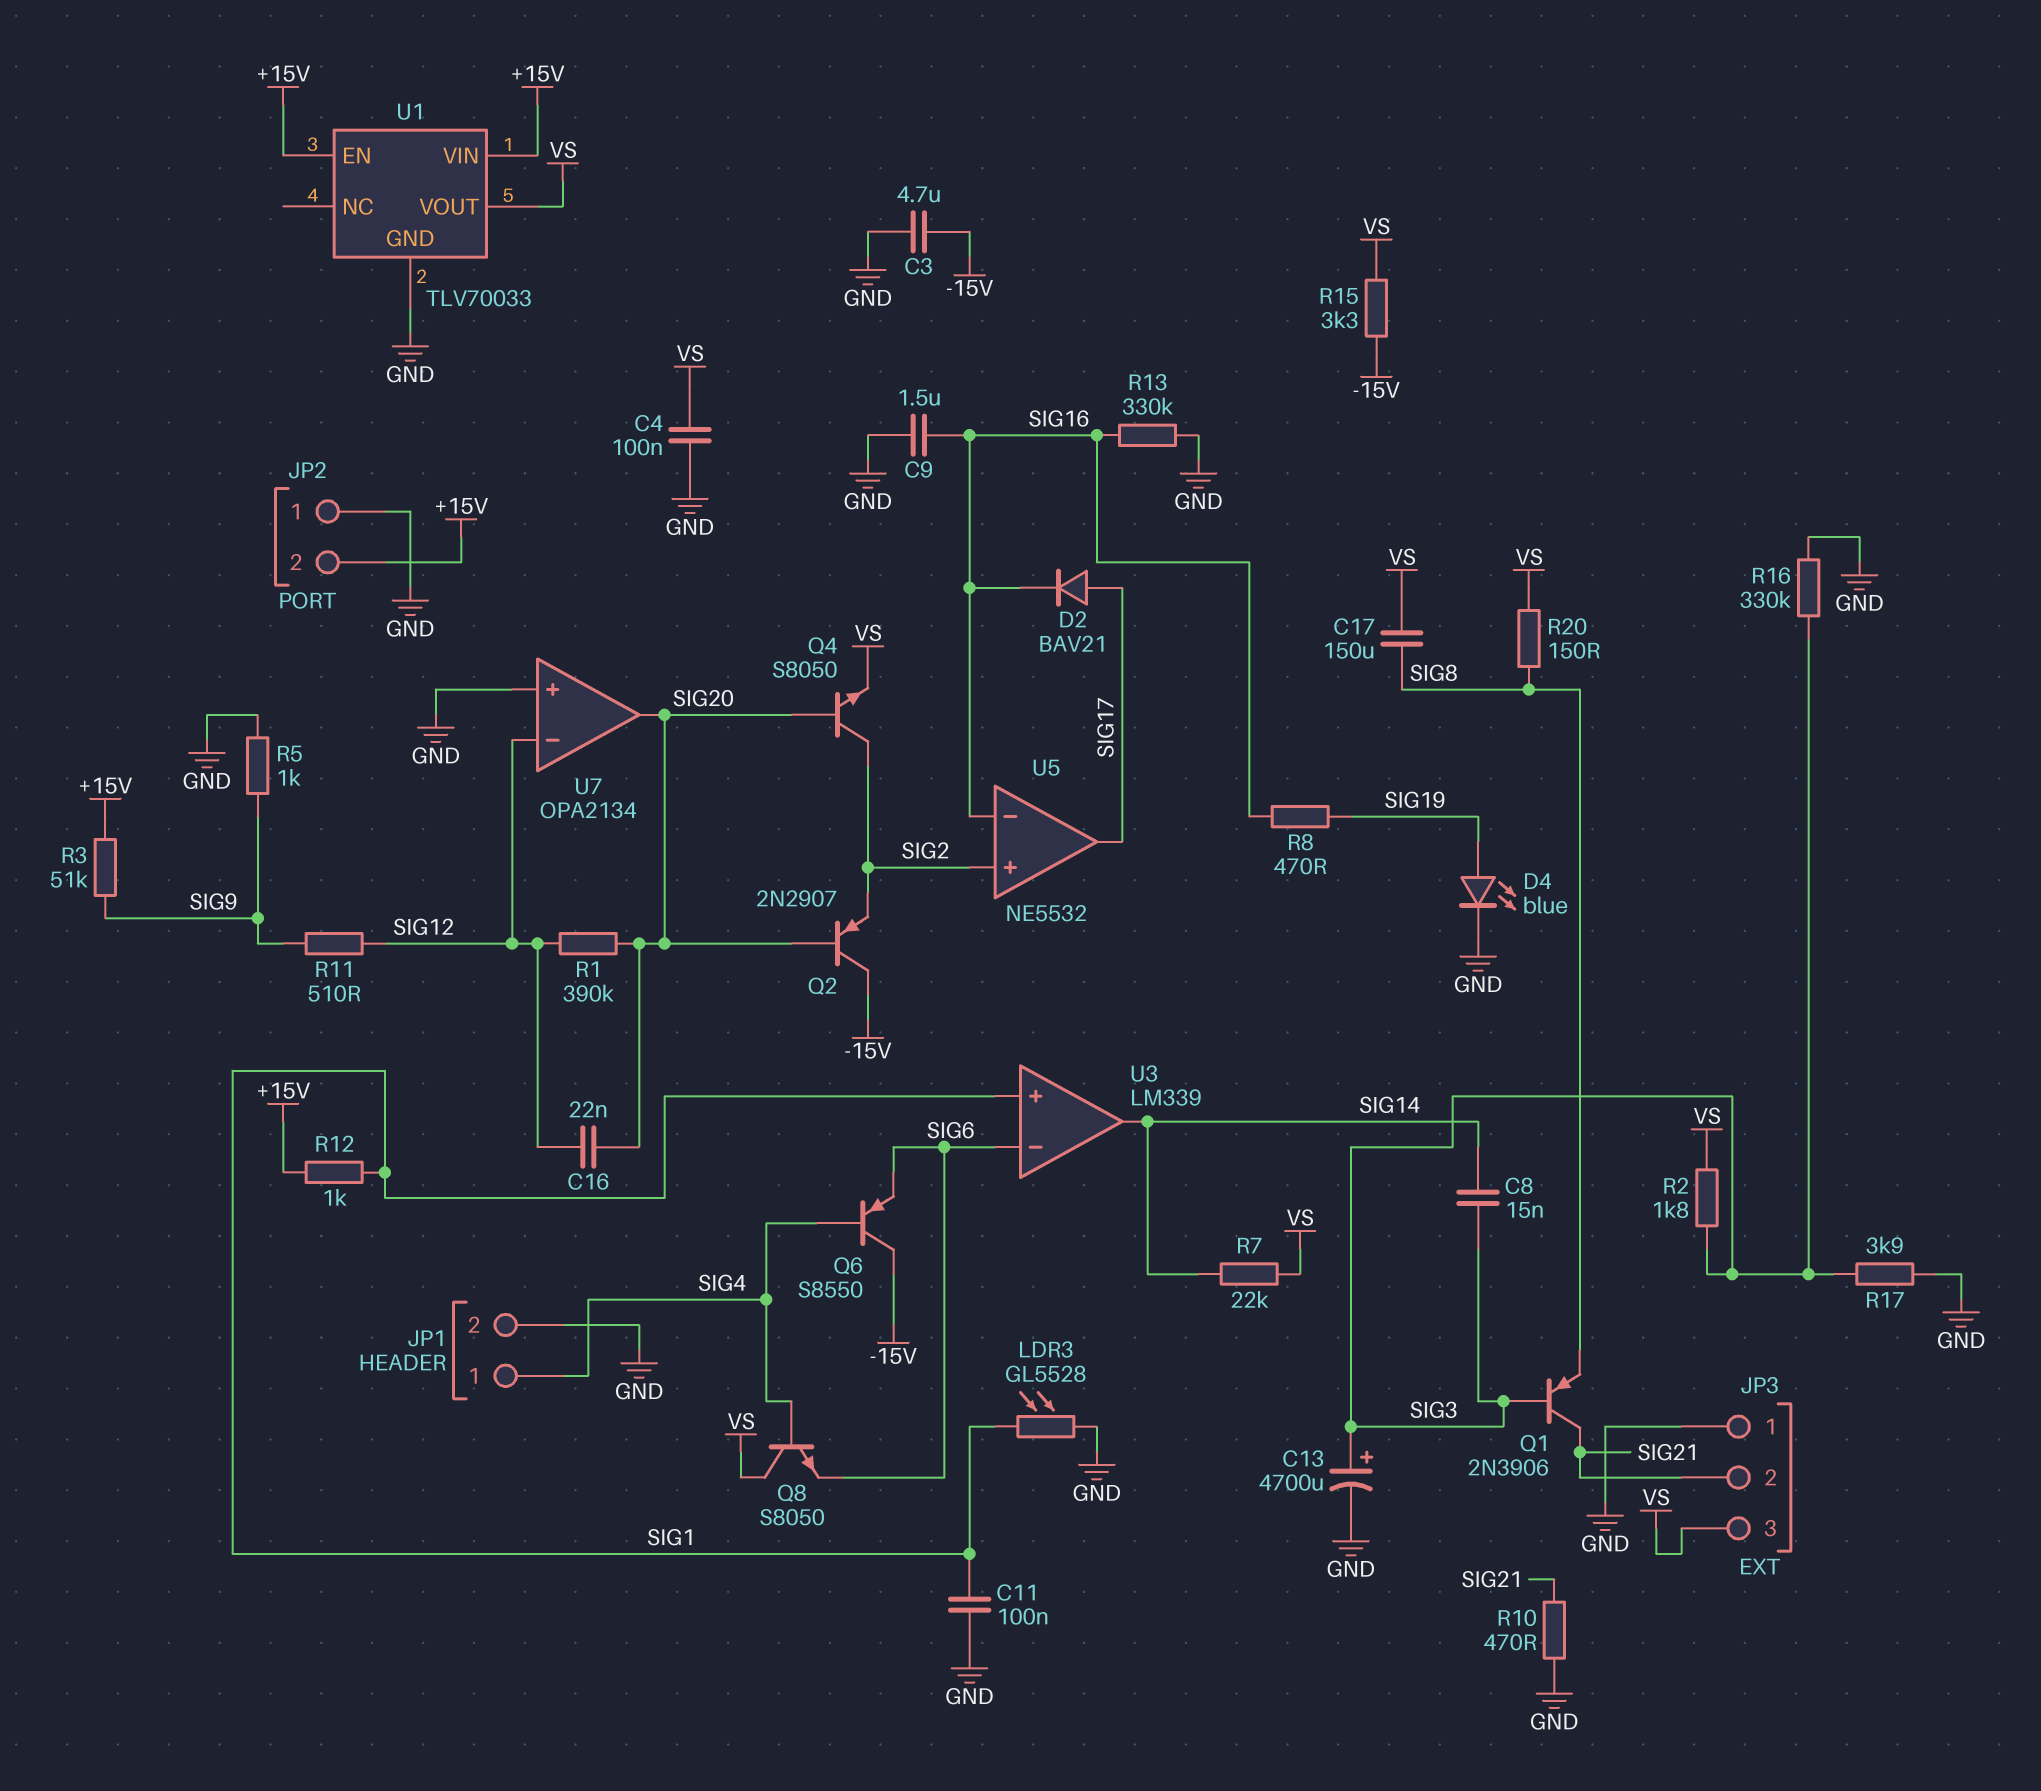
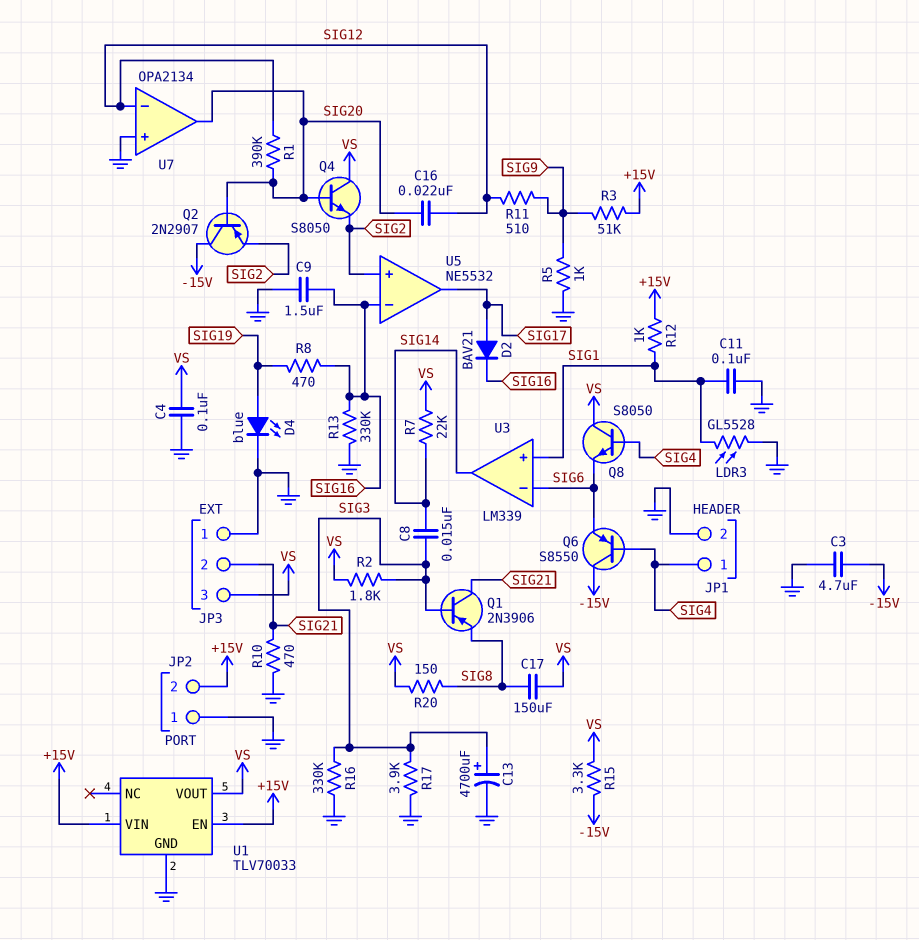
Q4: NPN S8050 (B SIG20, C SIG2, E VS) -> NPN S8050 (B SIG20, C VS, E SIG2)

